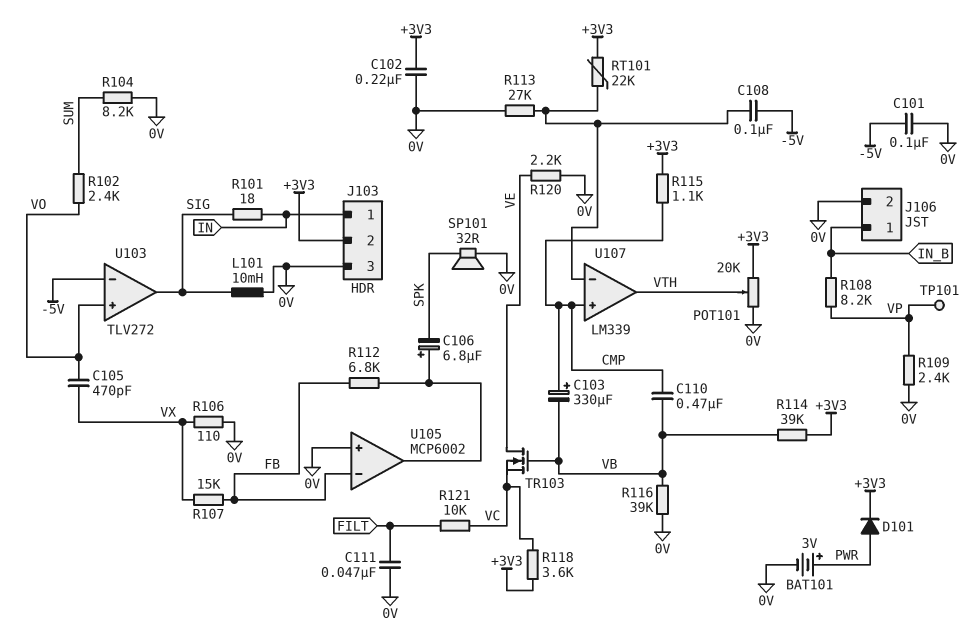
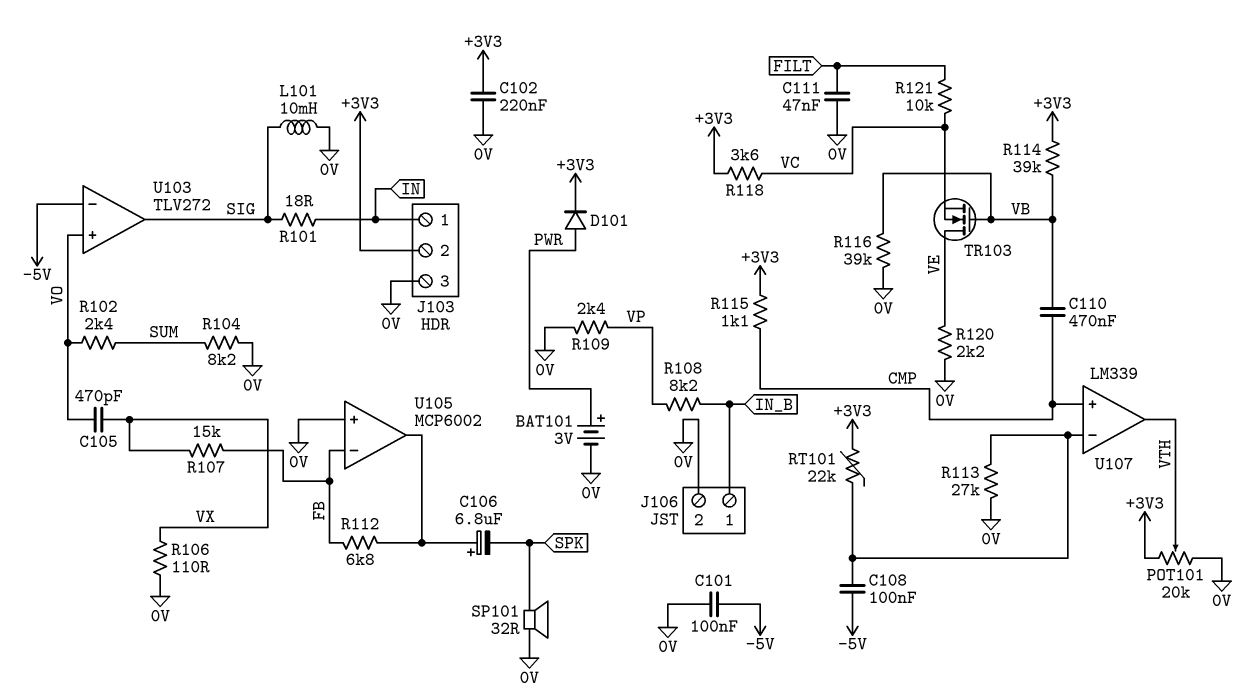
C103: 330uF (plus CMP, minus VB) -> none
TP101: test point (VP) -> none

